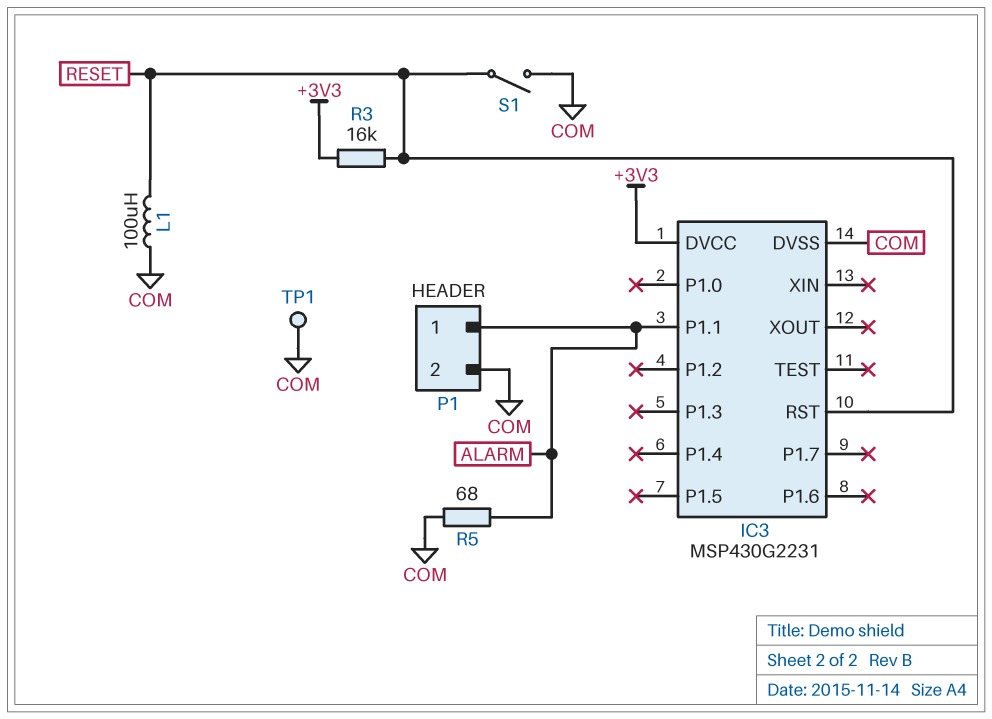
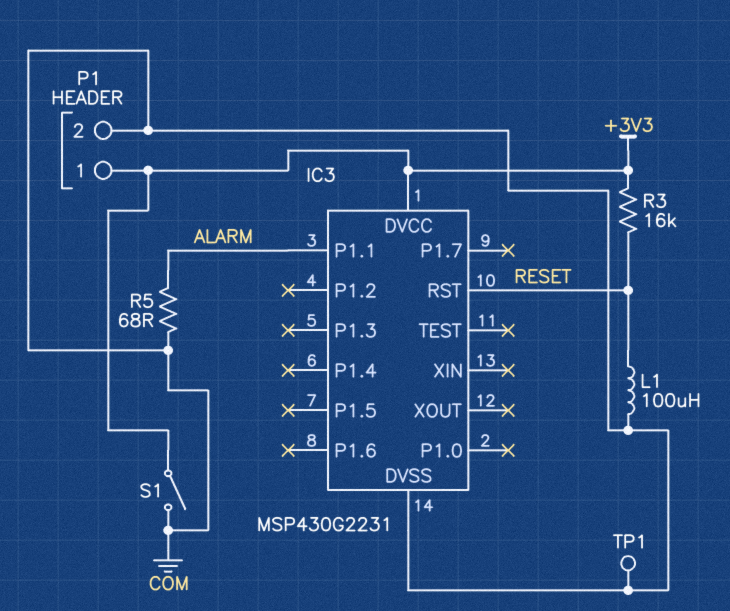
P1 pin 1: ALARM -> +3V3
S1: switch (COM, RESET) -> switch (+3V3, COM)

